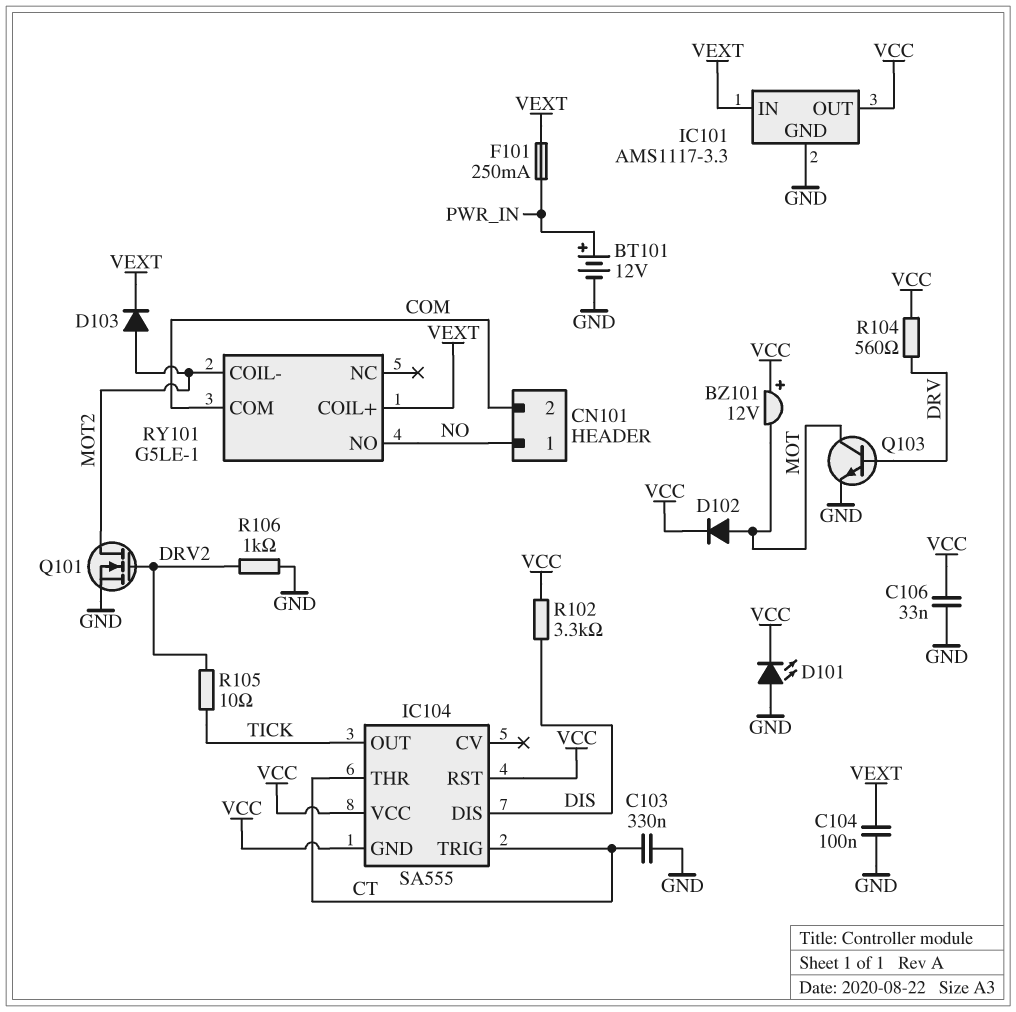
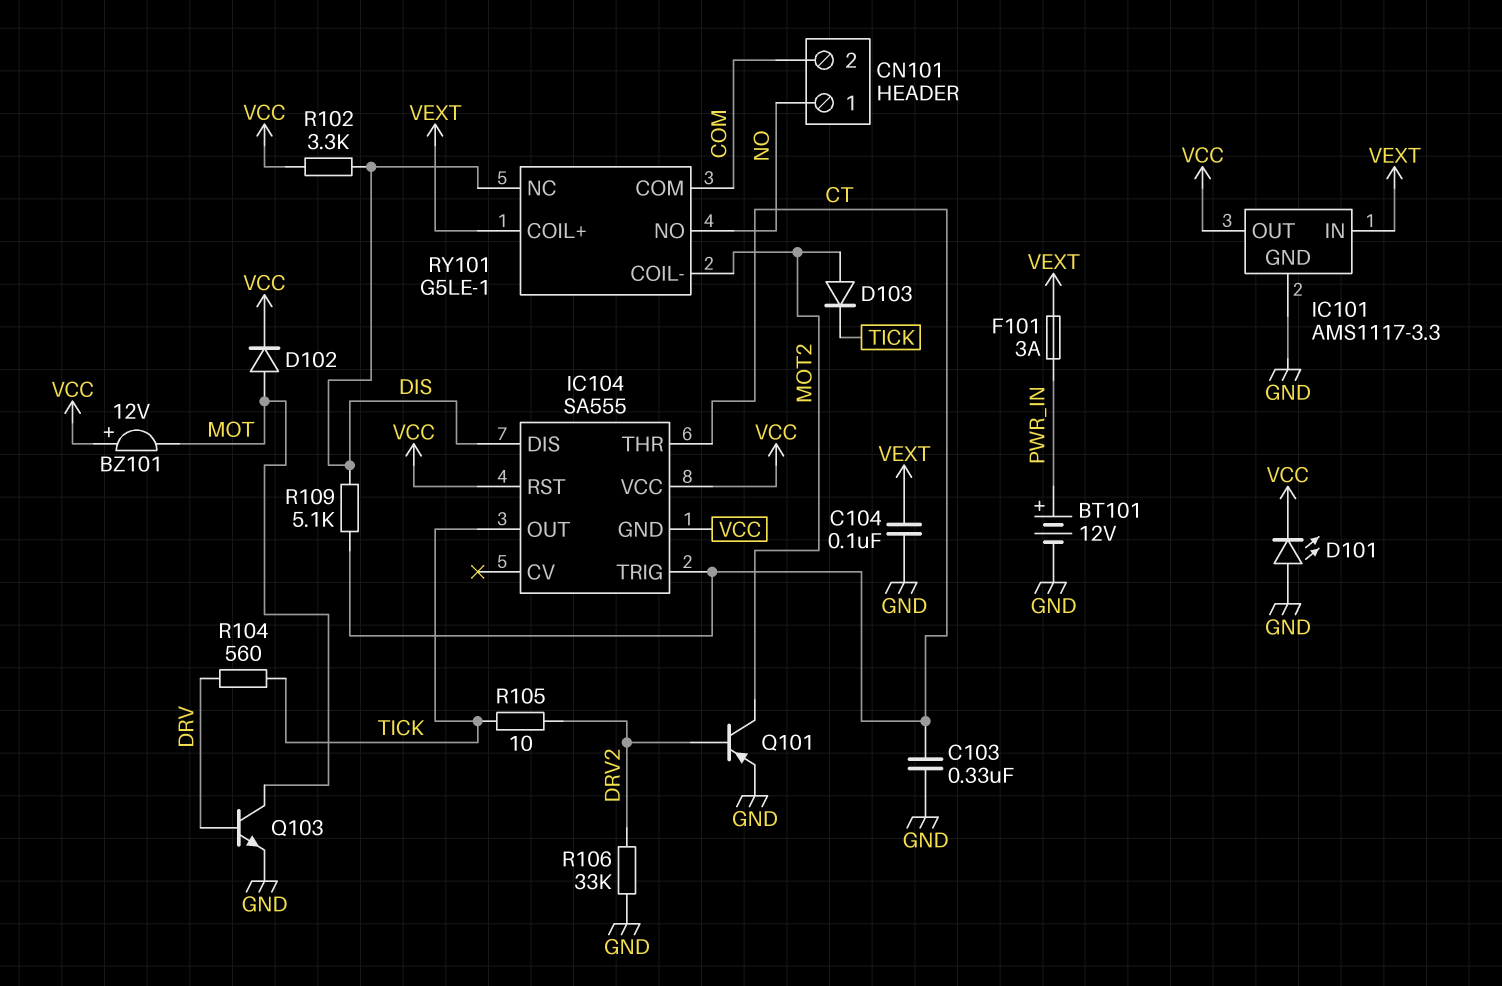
C106: 33nF (GND, VCC) -> none
D103: diode (A MOT2, K VEXT) -> diode (A MOT2, K TICK)
F101: 250mA (PWR_IN, VEXT) -> 3A (PWR_IN, VEXT)
Q101: NMOS (G DRV2, D MOT2, S GND) -> PNP (B DRV2, C MOT2, E GND)
R104: 560 (DRV, VCC) -> 560 (DRV, TICK)
R106: 1k (DRV2, GND) -> 33k (DRV2, GND)
R109: none -> 5.1k (CT, DIS)
RY101 pin NC: none -> DIS

